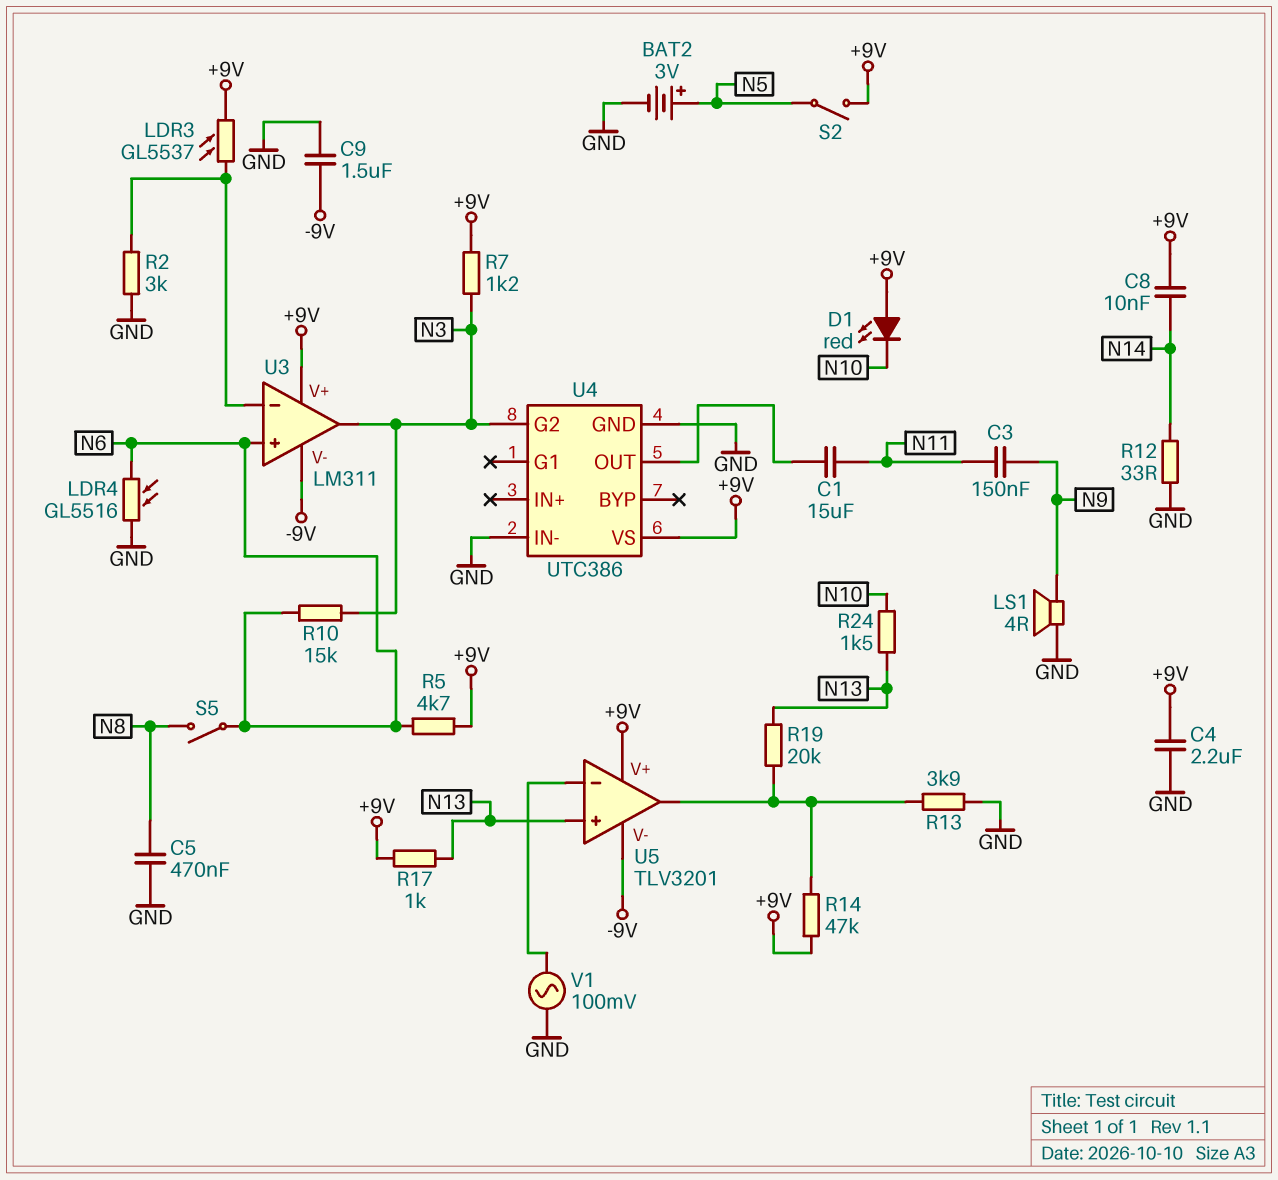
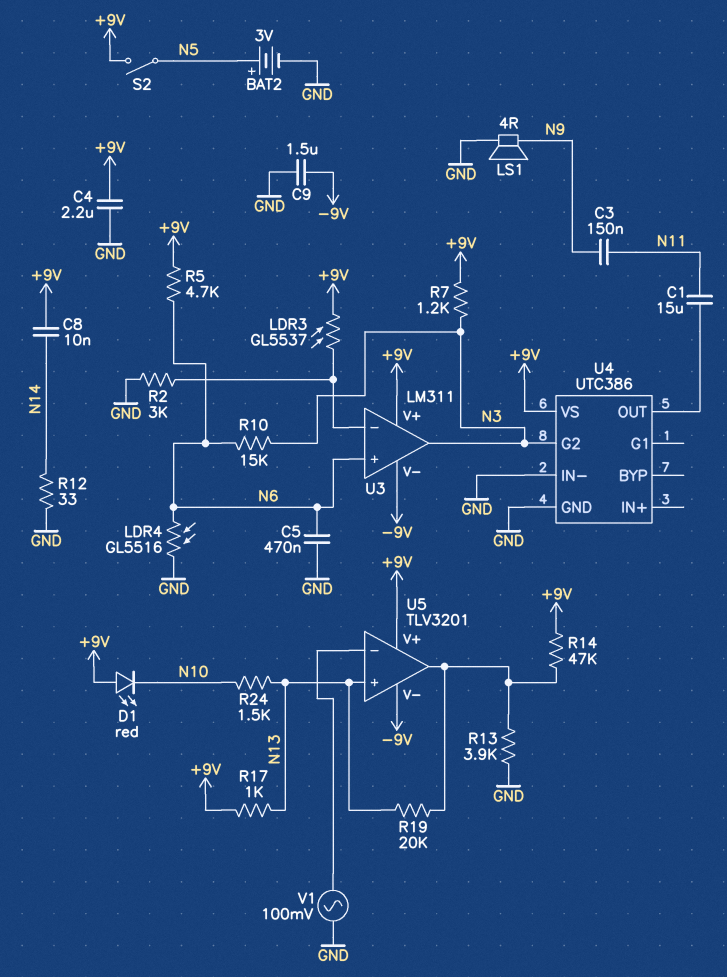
C5: 470nF (GND, N8) -> 470nF (GND, N6)
S5: switch (N6, N8) -> none

